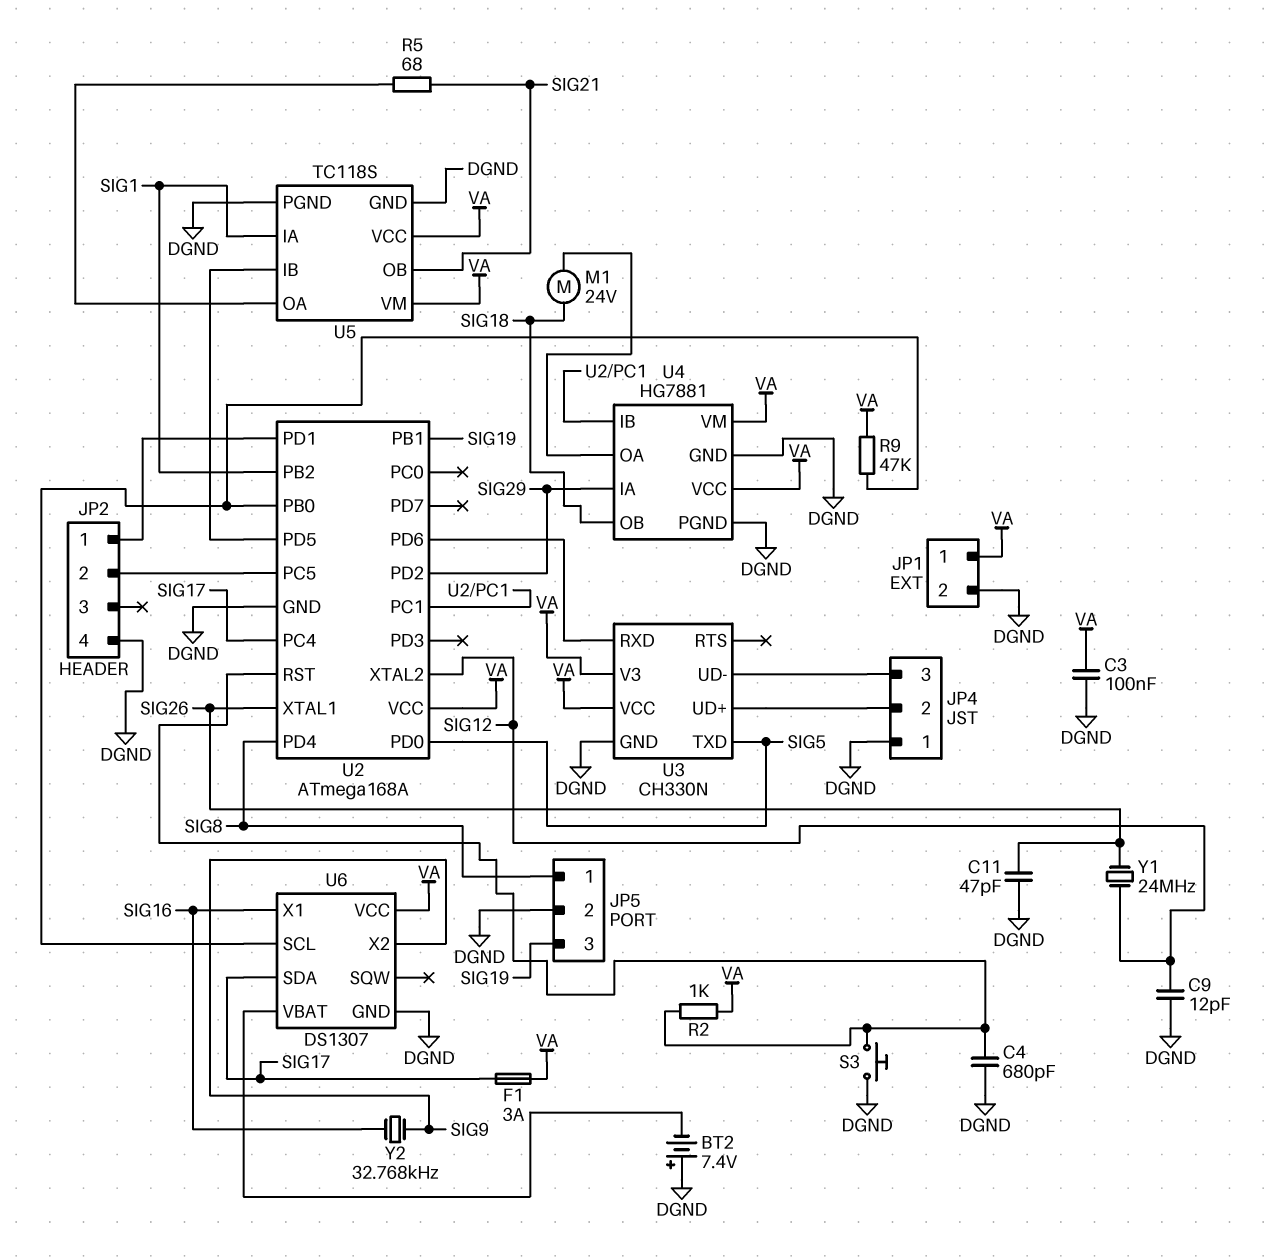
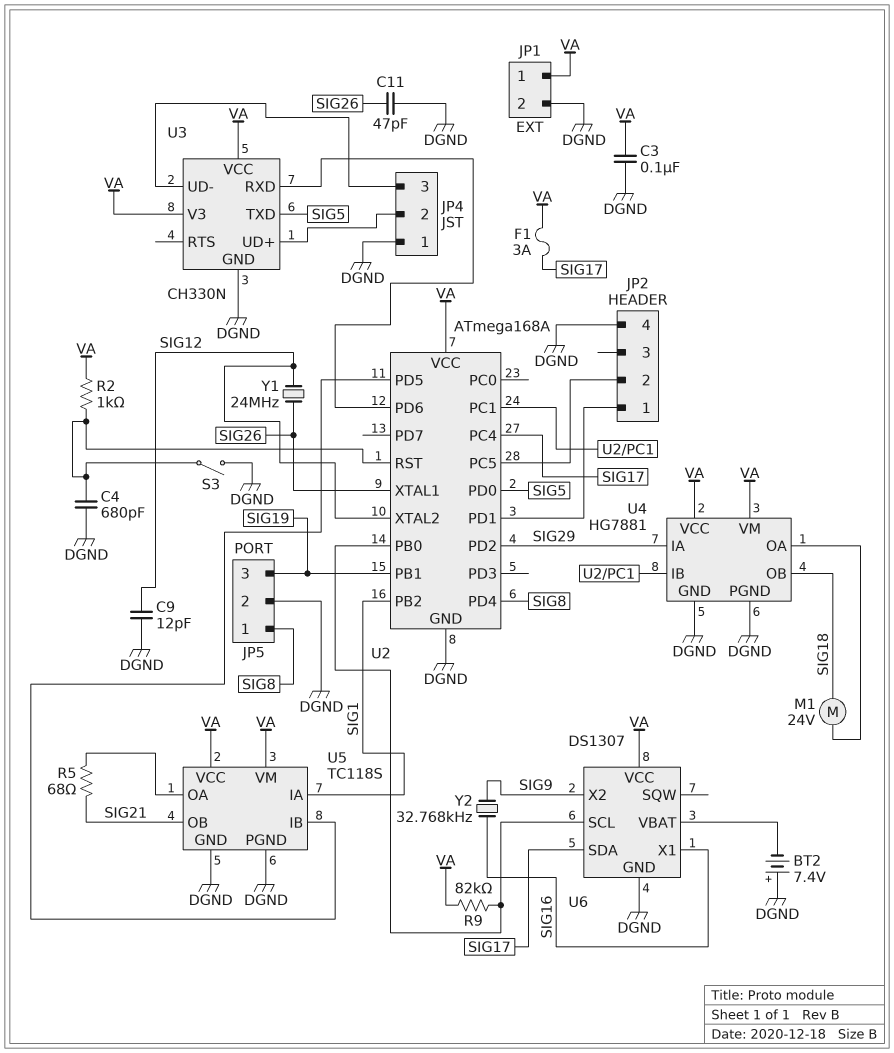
R9: 47k (U2/PB0, VA) -> 82k (U2/PB0, VA)
S3: button (DGND, U2/RST) -> switch (DGND, U2/RST)

